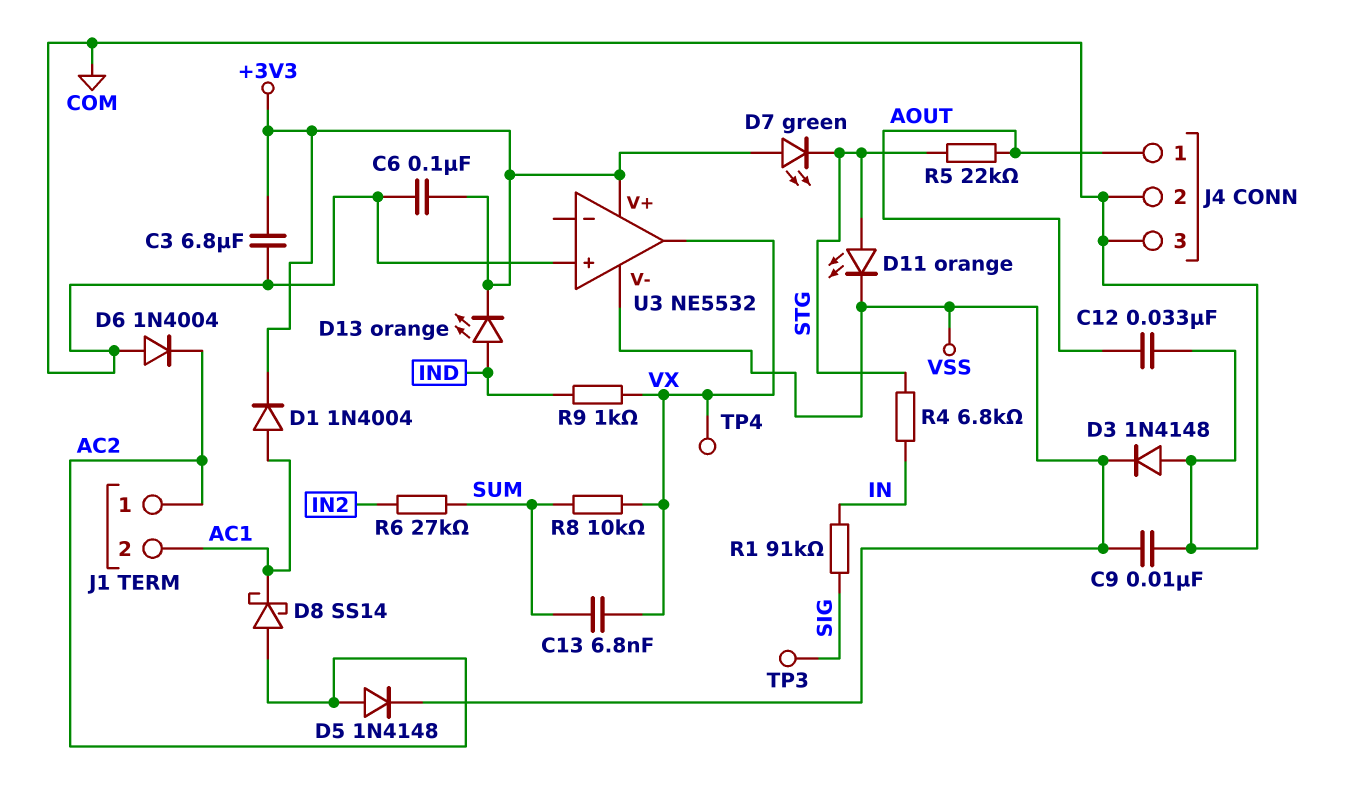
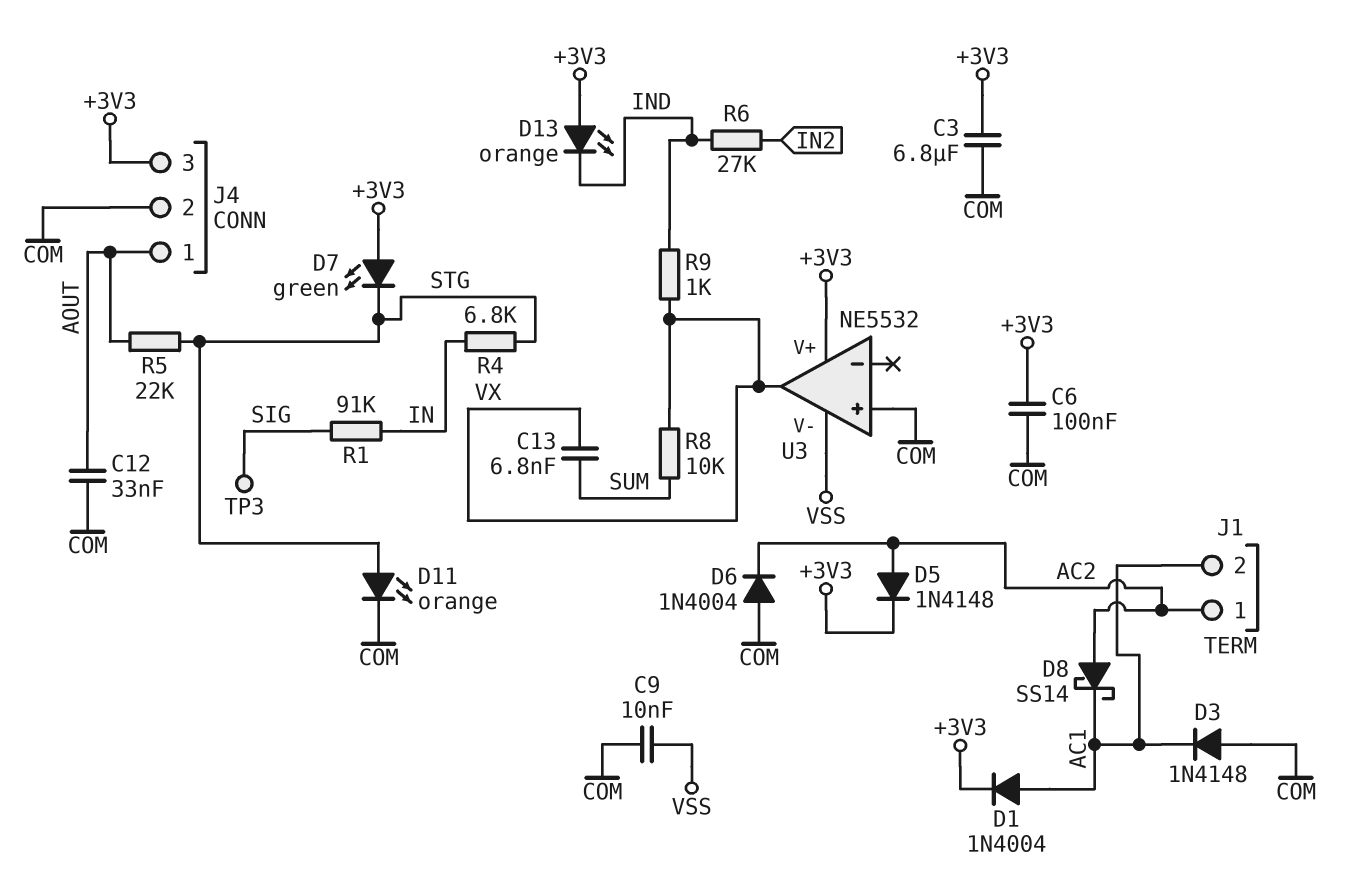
D3: diode 1N4148 (A COM, K VSS) -> diode 1N4148 (A COM, K AC1)
D5: diode 1N4148 (A AC2, K VSS) -> diode 1N4148 (A AC2, K +3V3)
D11: LED orange (A STG, K VSS) -> LED orange (A STG, K COM)
D13: LED orange (A IND, K +3V3) -> LED orange (A +3V3, K IND)
J4 pin 3: COM -> +3V3
R6: 27k (IN2, SUM) -> 27k (IN2, IND)
TP4: test point (VX) -> none

